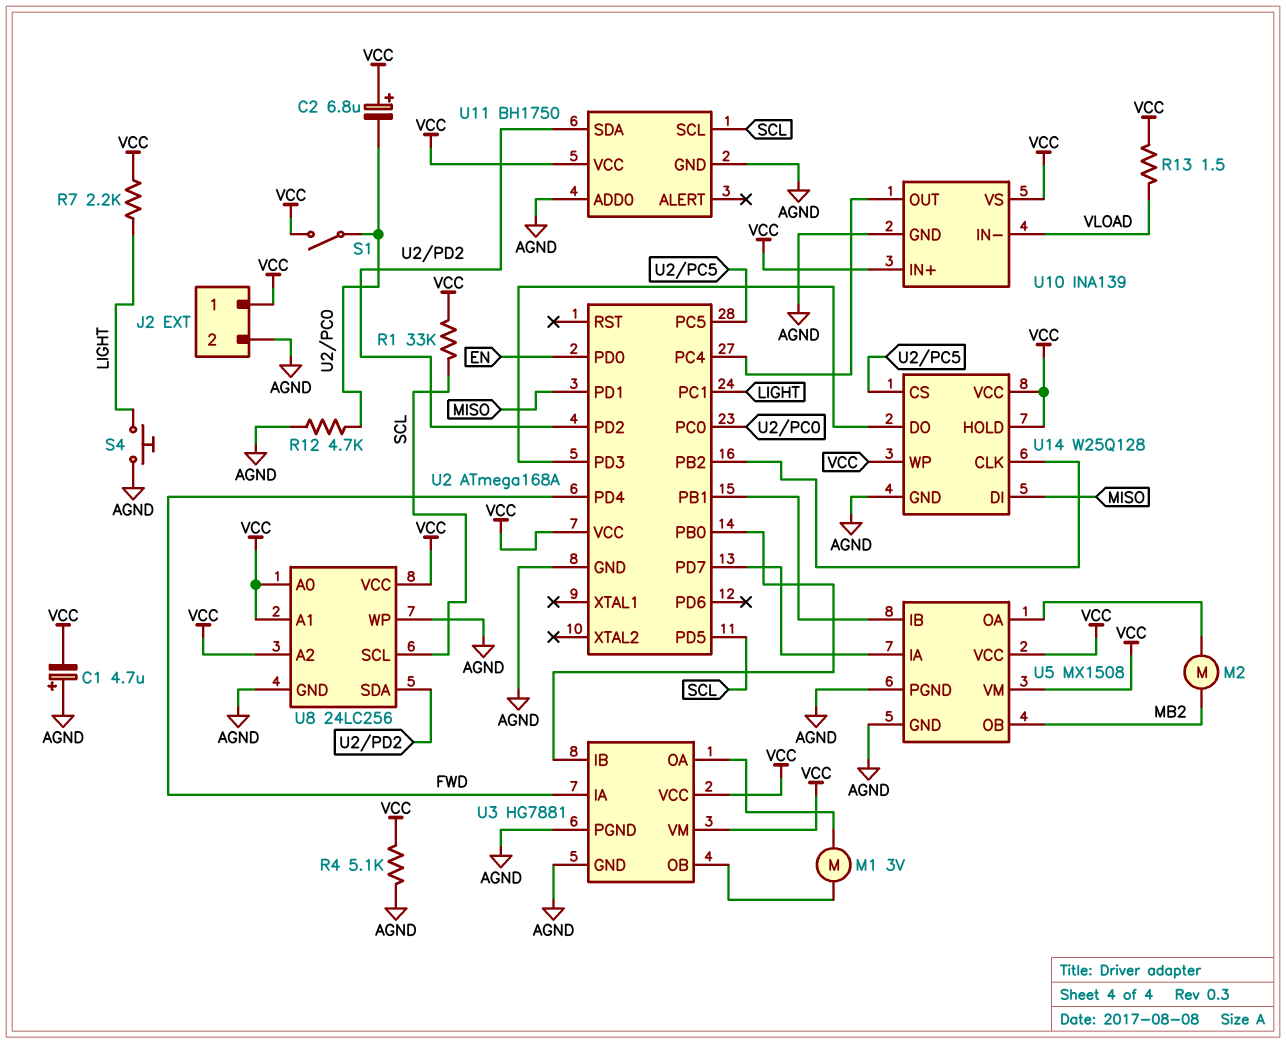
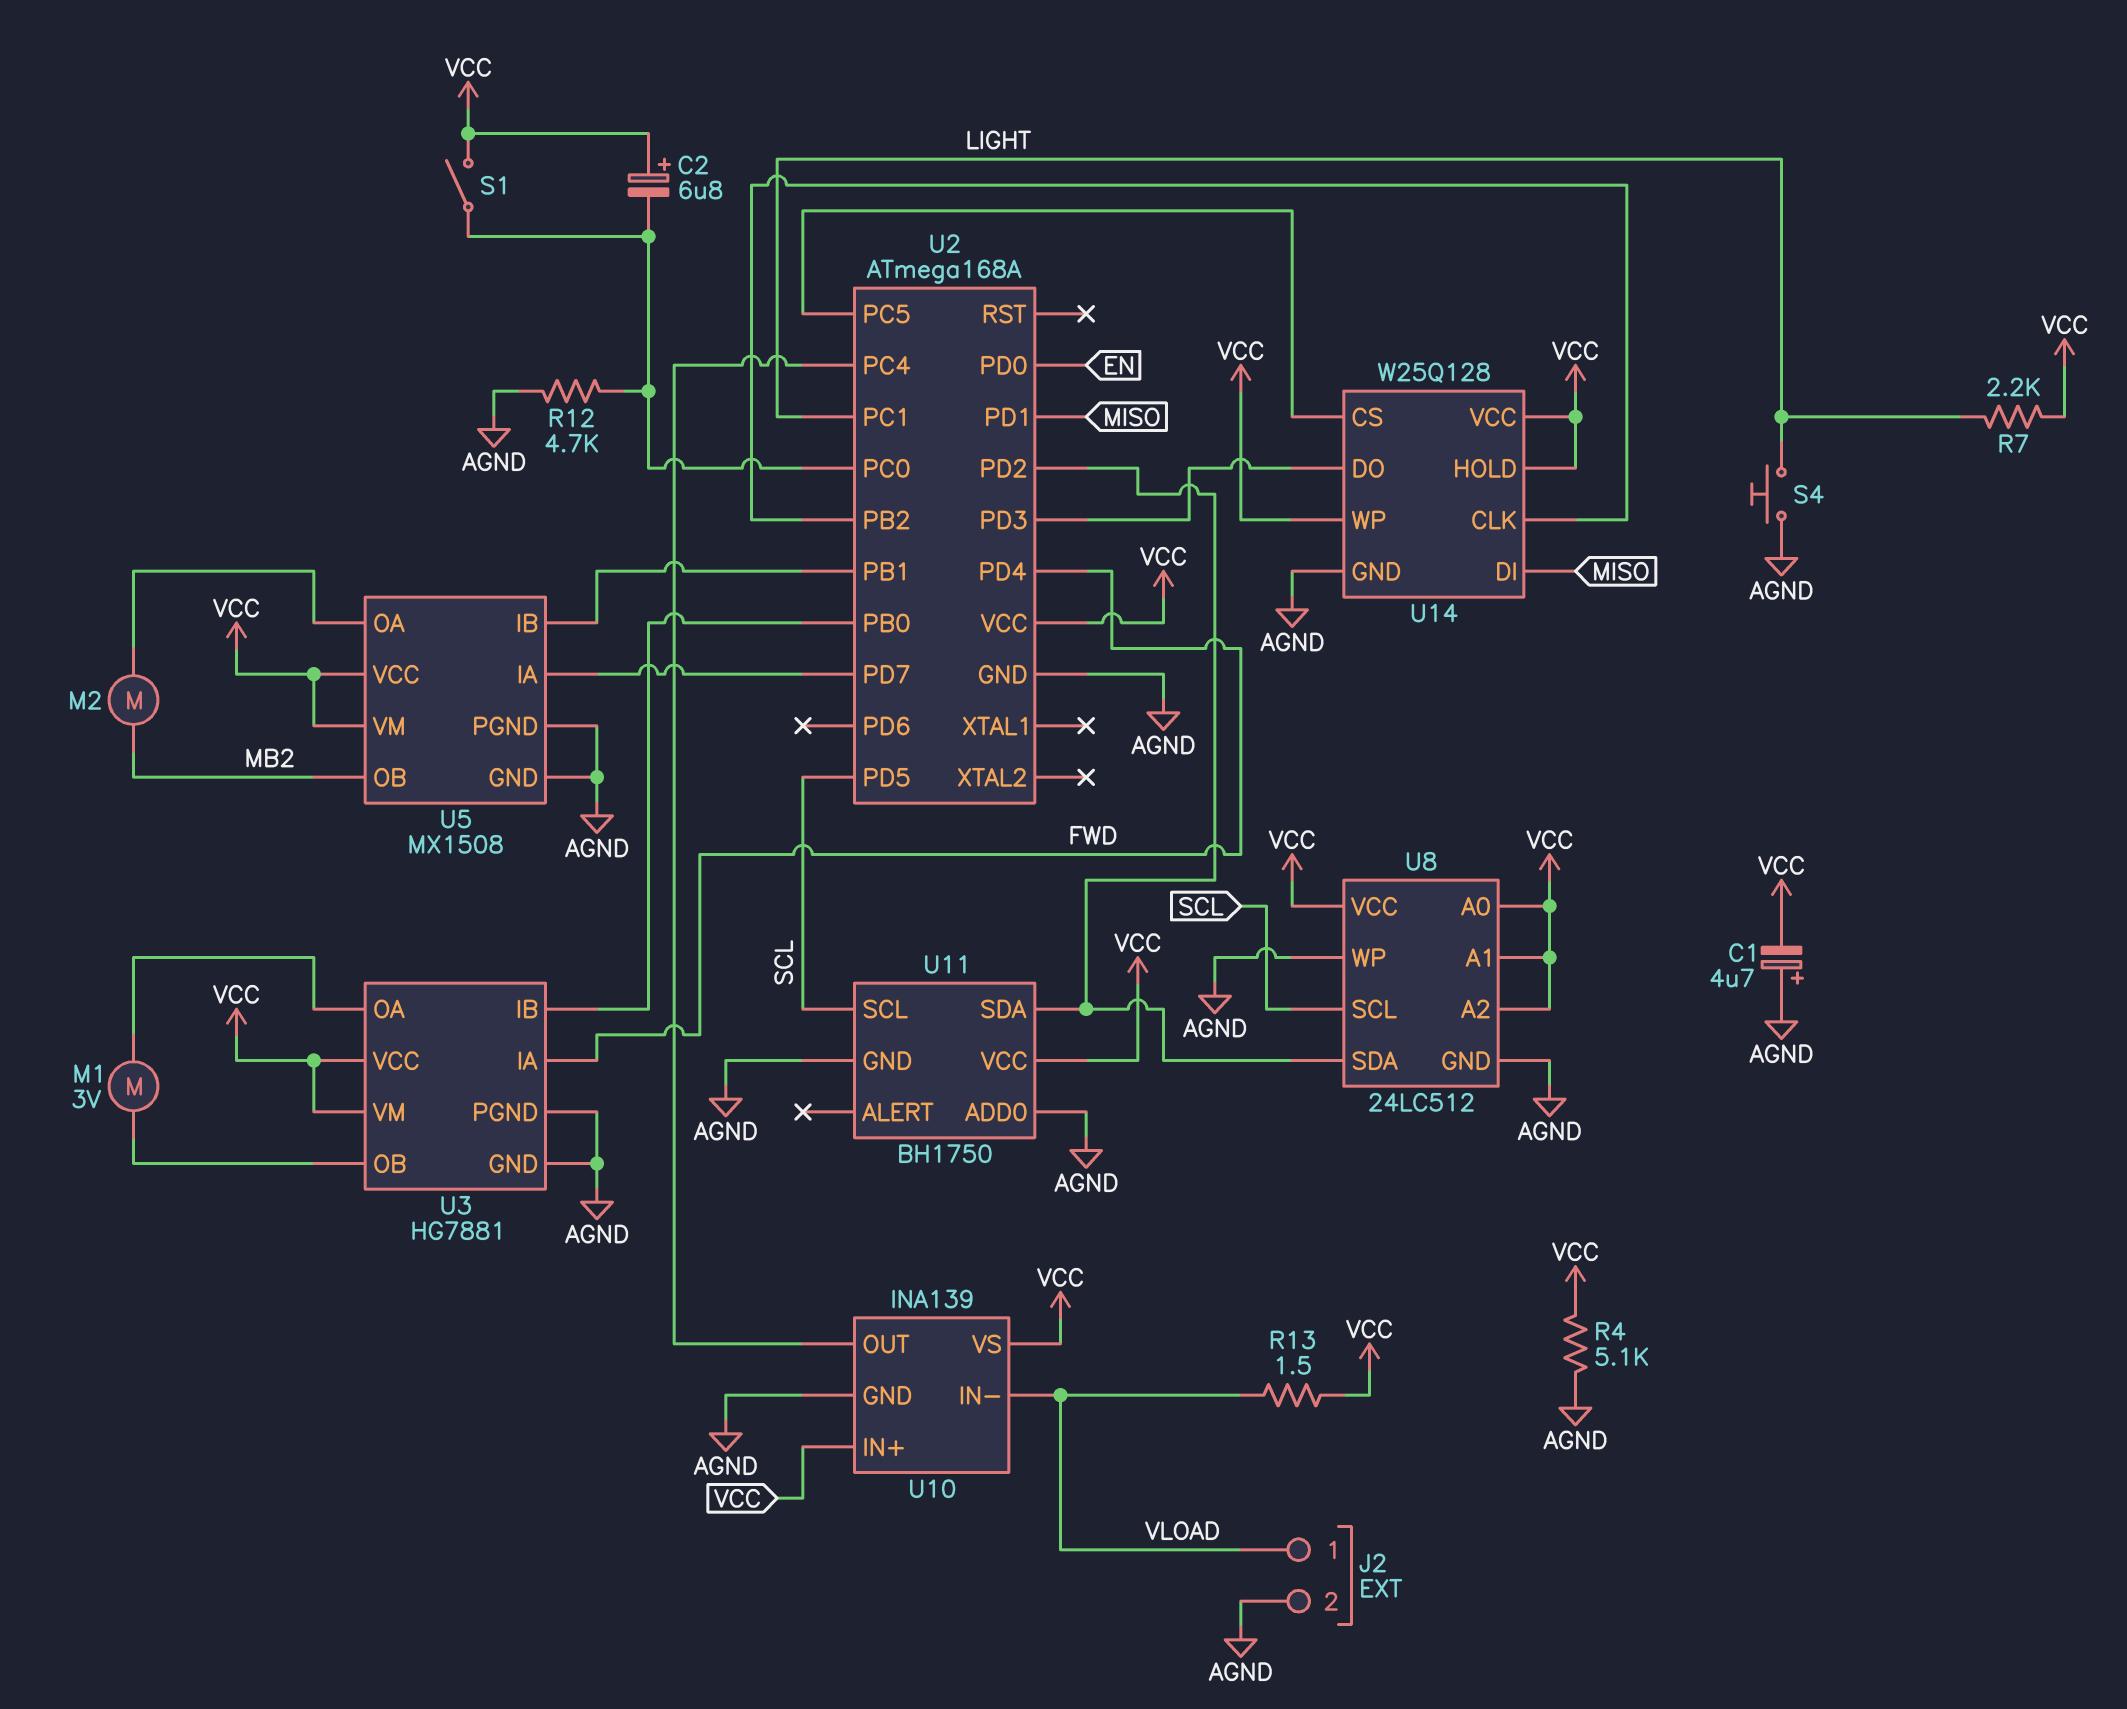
J2 pin 1: VCC -> VLOAD
R1: 33k (SCL, VCC) -> none
U8: 24LC256 -> 24LC512

